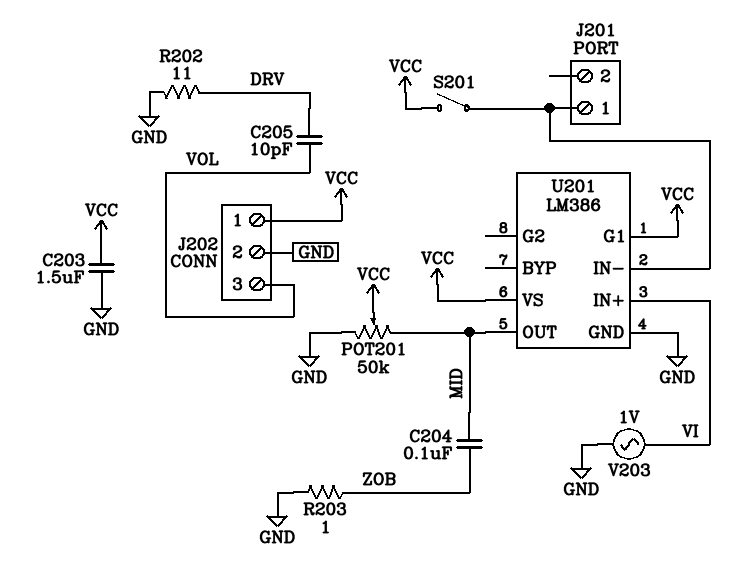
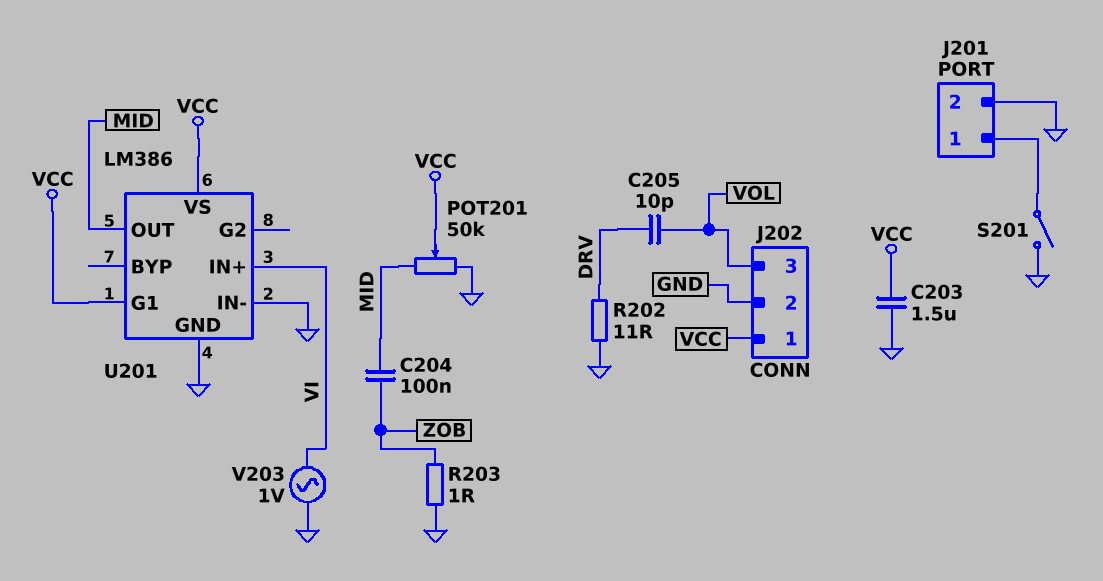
J201 pin 2: none -> GND
S201: switch (J201/1, VCC) -> switch (GND, J201/1)
U201 pin IN-: J201/1 -> GND

